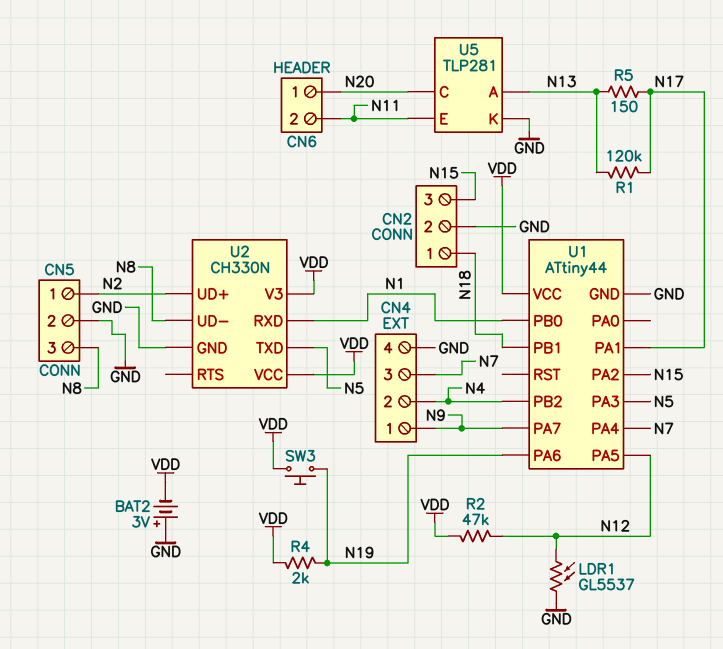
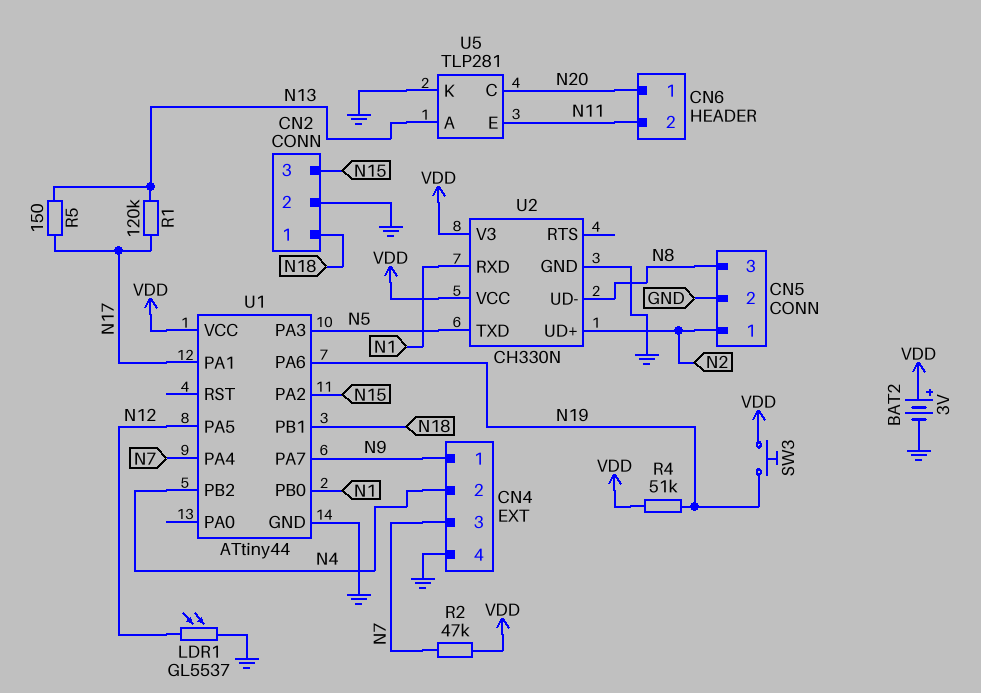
BAT2: 3V (plus GND, minus VDD) -> 3V (plus VDD, minus GND)
R2: 47k (N12, VDD) -> 47k (N7, VDD)
R4: 2k (N19, VDD) -> 51k (N19, VDD)

